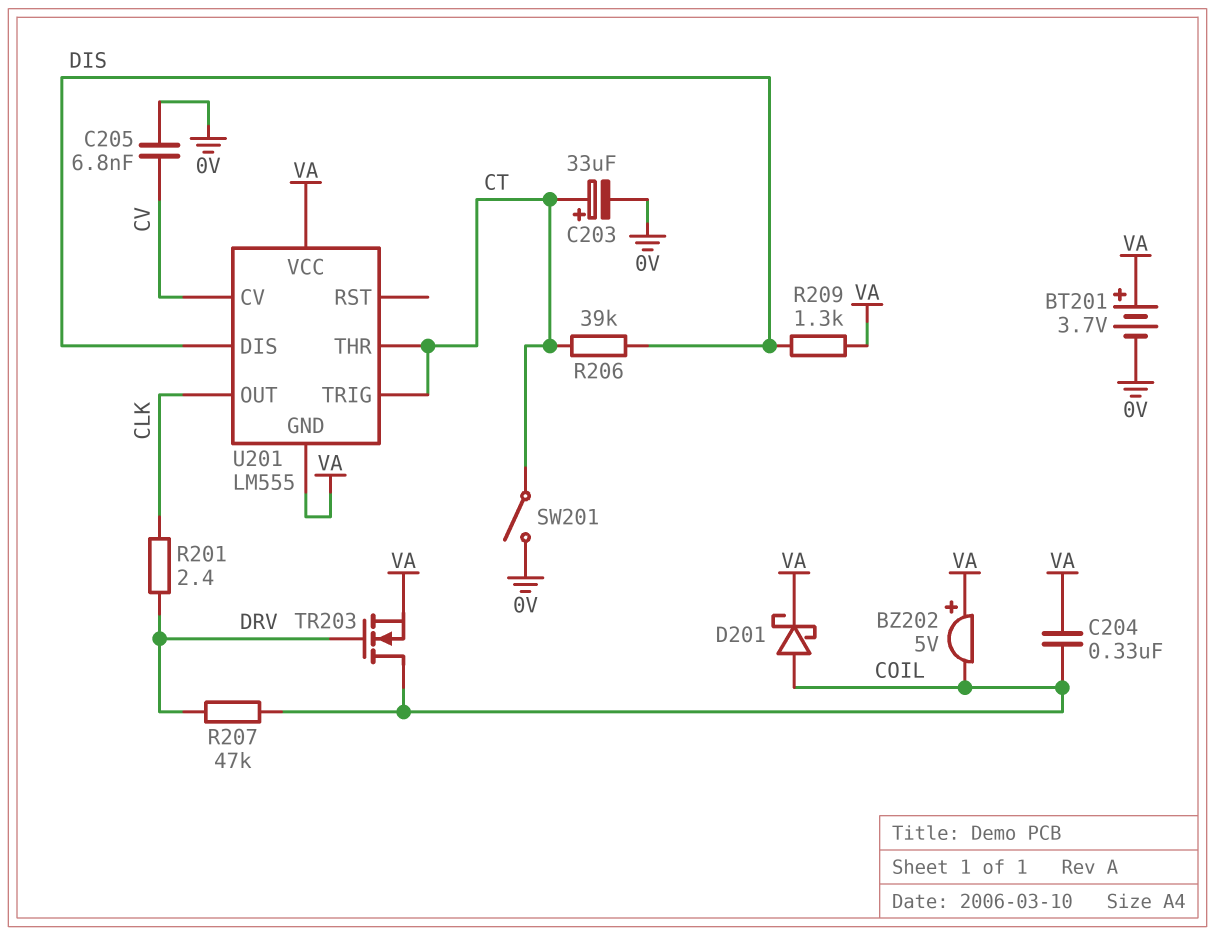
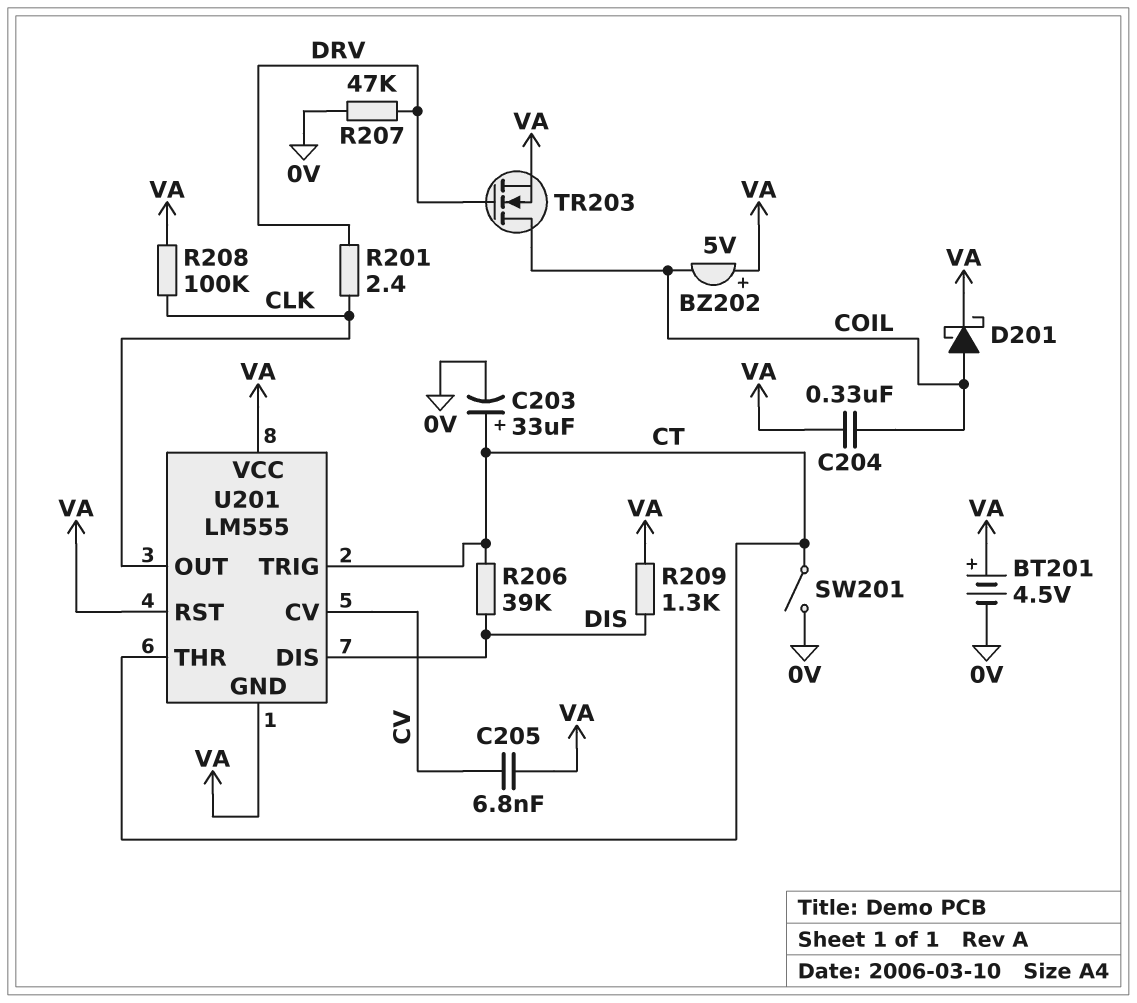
BT201: 3.7V (plus VA, minus 0V) -> 4.5V (plus VA, minus 0V)
C205: 6.8nF (0V, CV) -> 6.8nF (CV, VA)
R207: 47k (COIL, DRV) -> 47k (0V, DRV)
R208: none -> 100k (CLK, VA)
U201 pin RST: none -> VA

